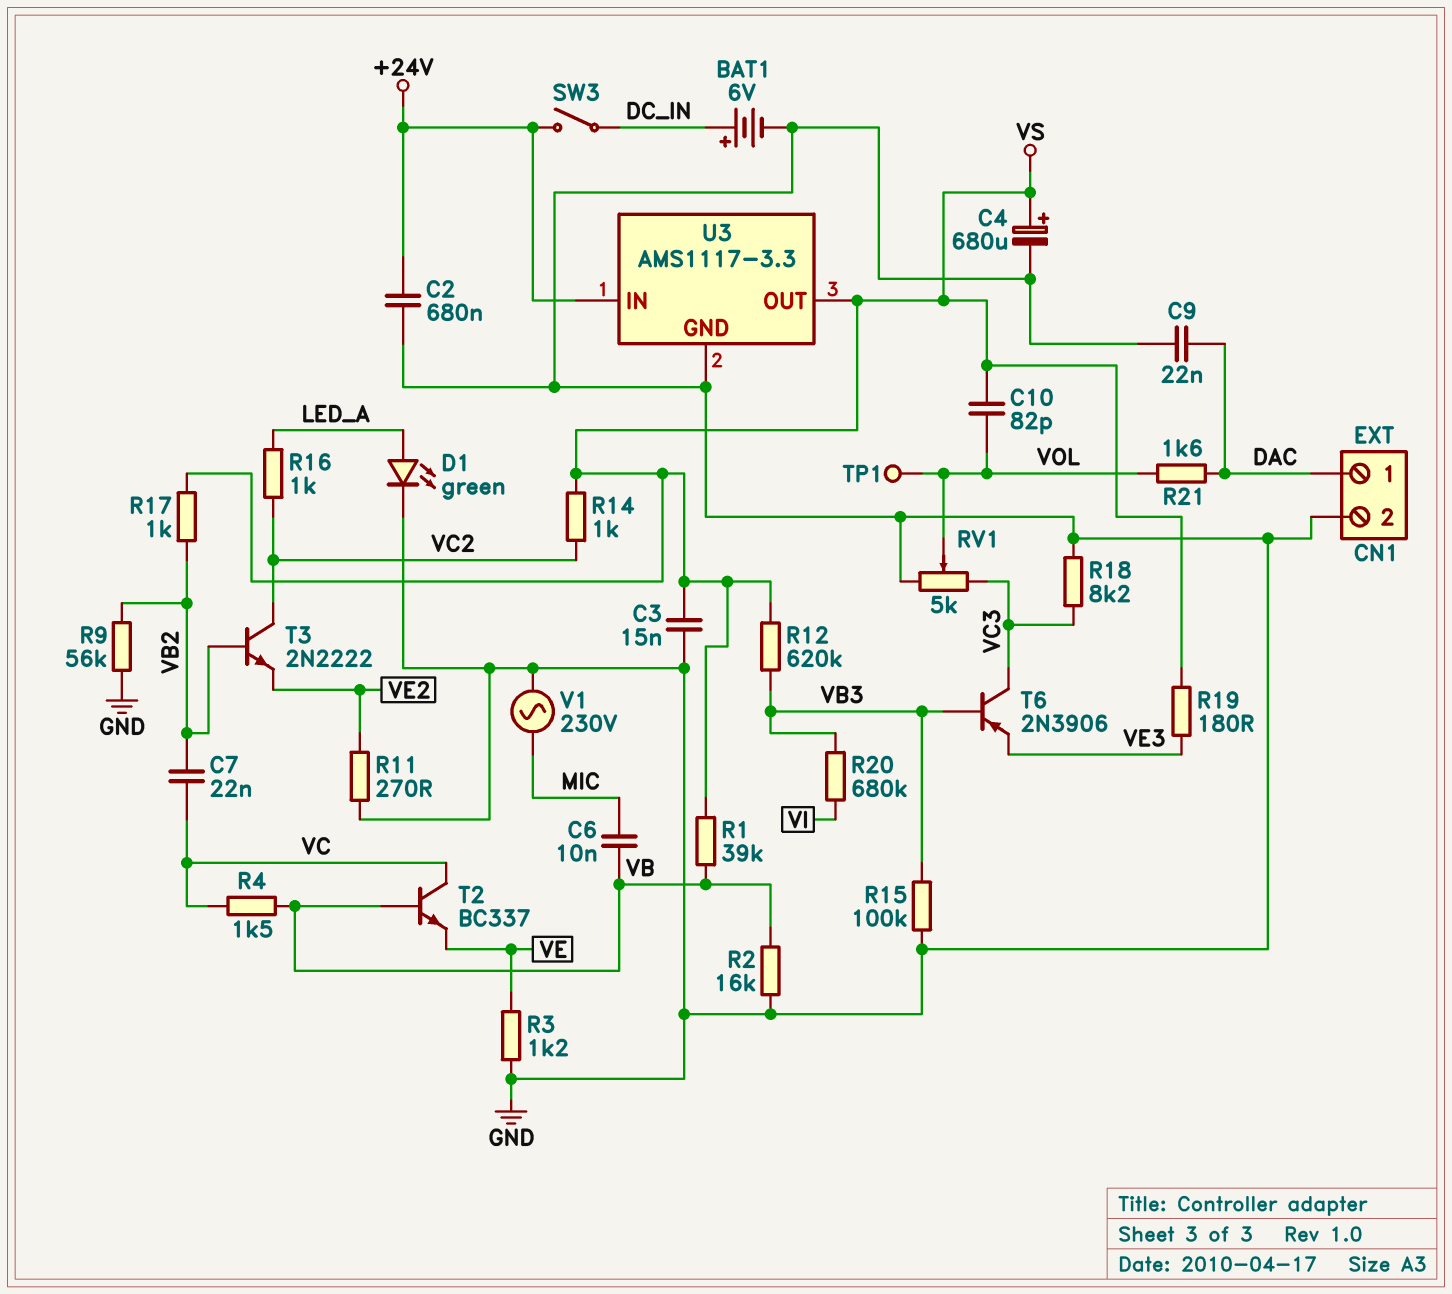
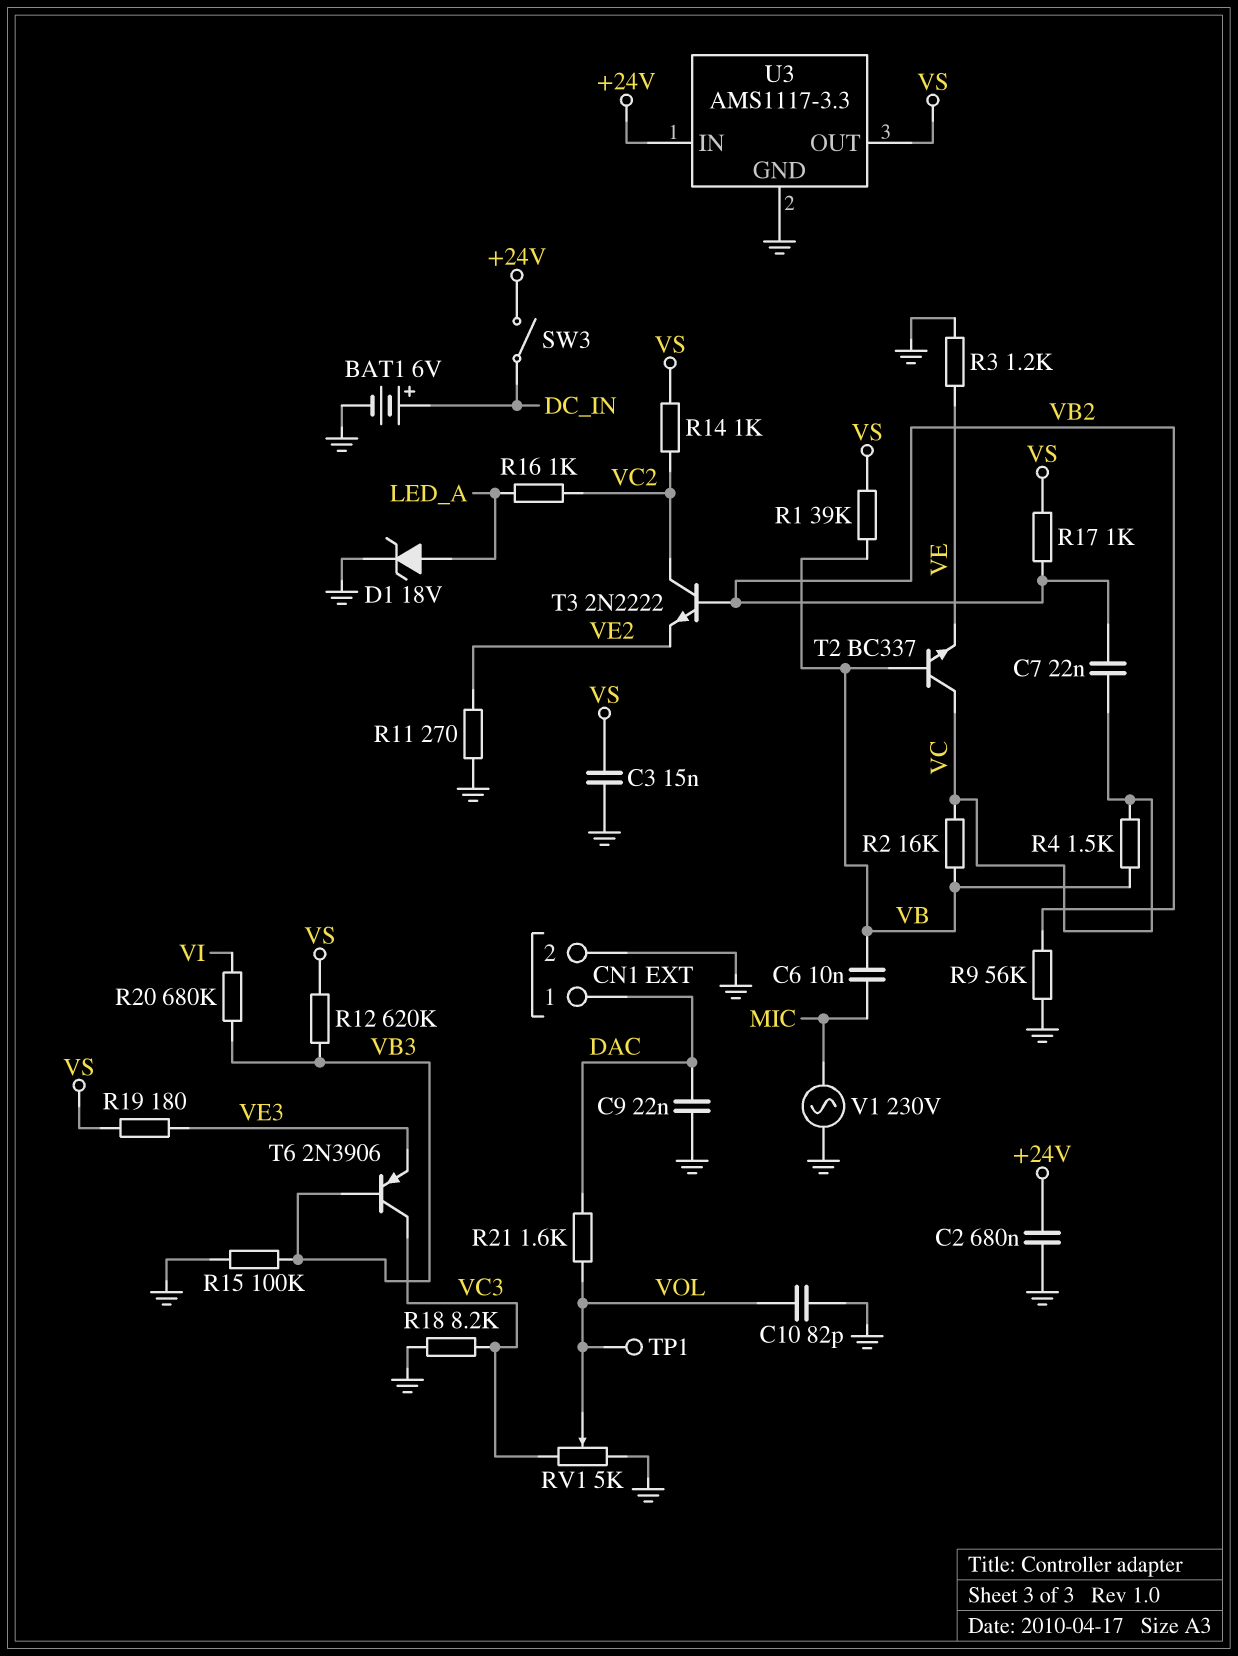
C4: 680uF (plus VS, minus GND) -> none
C10: 82pF (VOL, VS) -> 82pF (GND, VOL)
D1: LED green (A LED_A, K GND) -> zener 18V (A LED_A, K GND)
R2: 16k (GND, VB) -> 16k (VB, VC)

